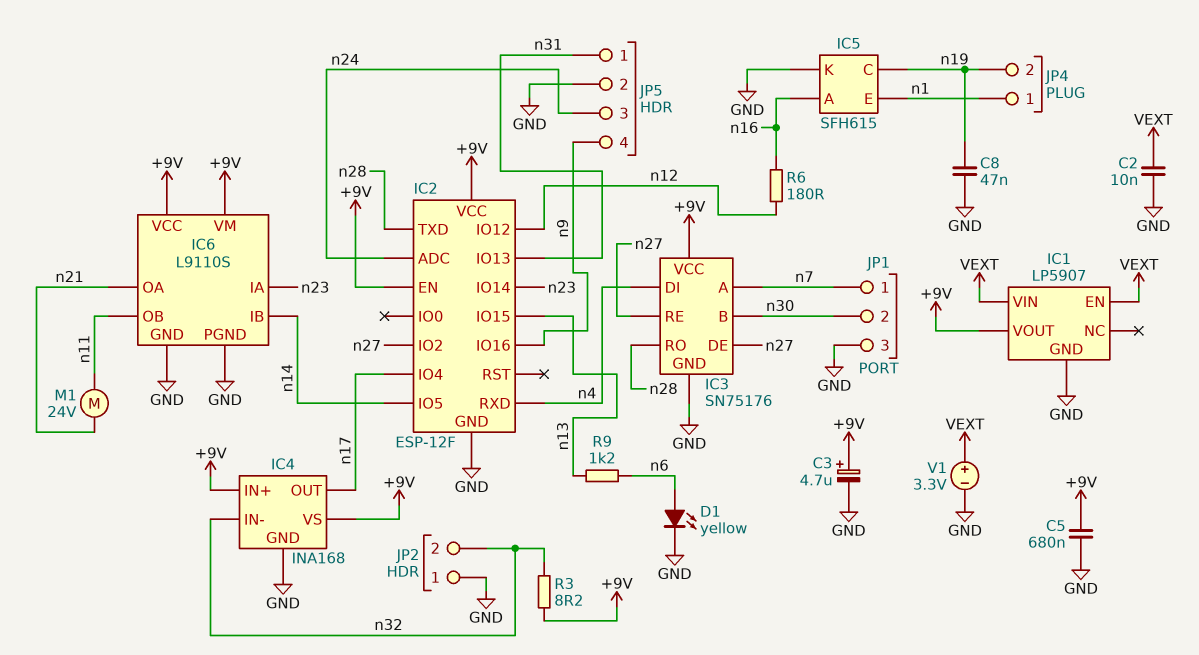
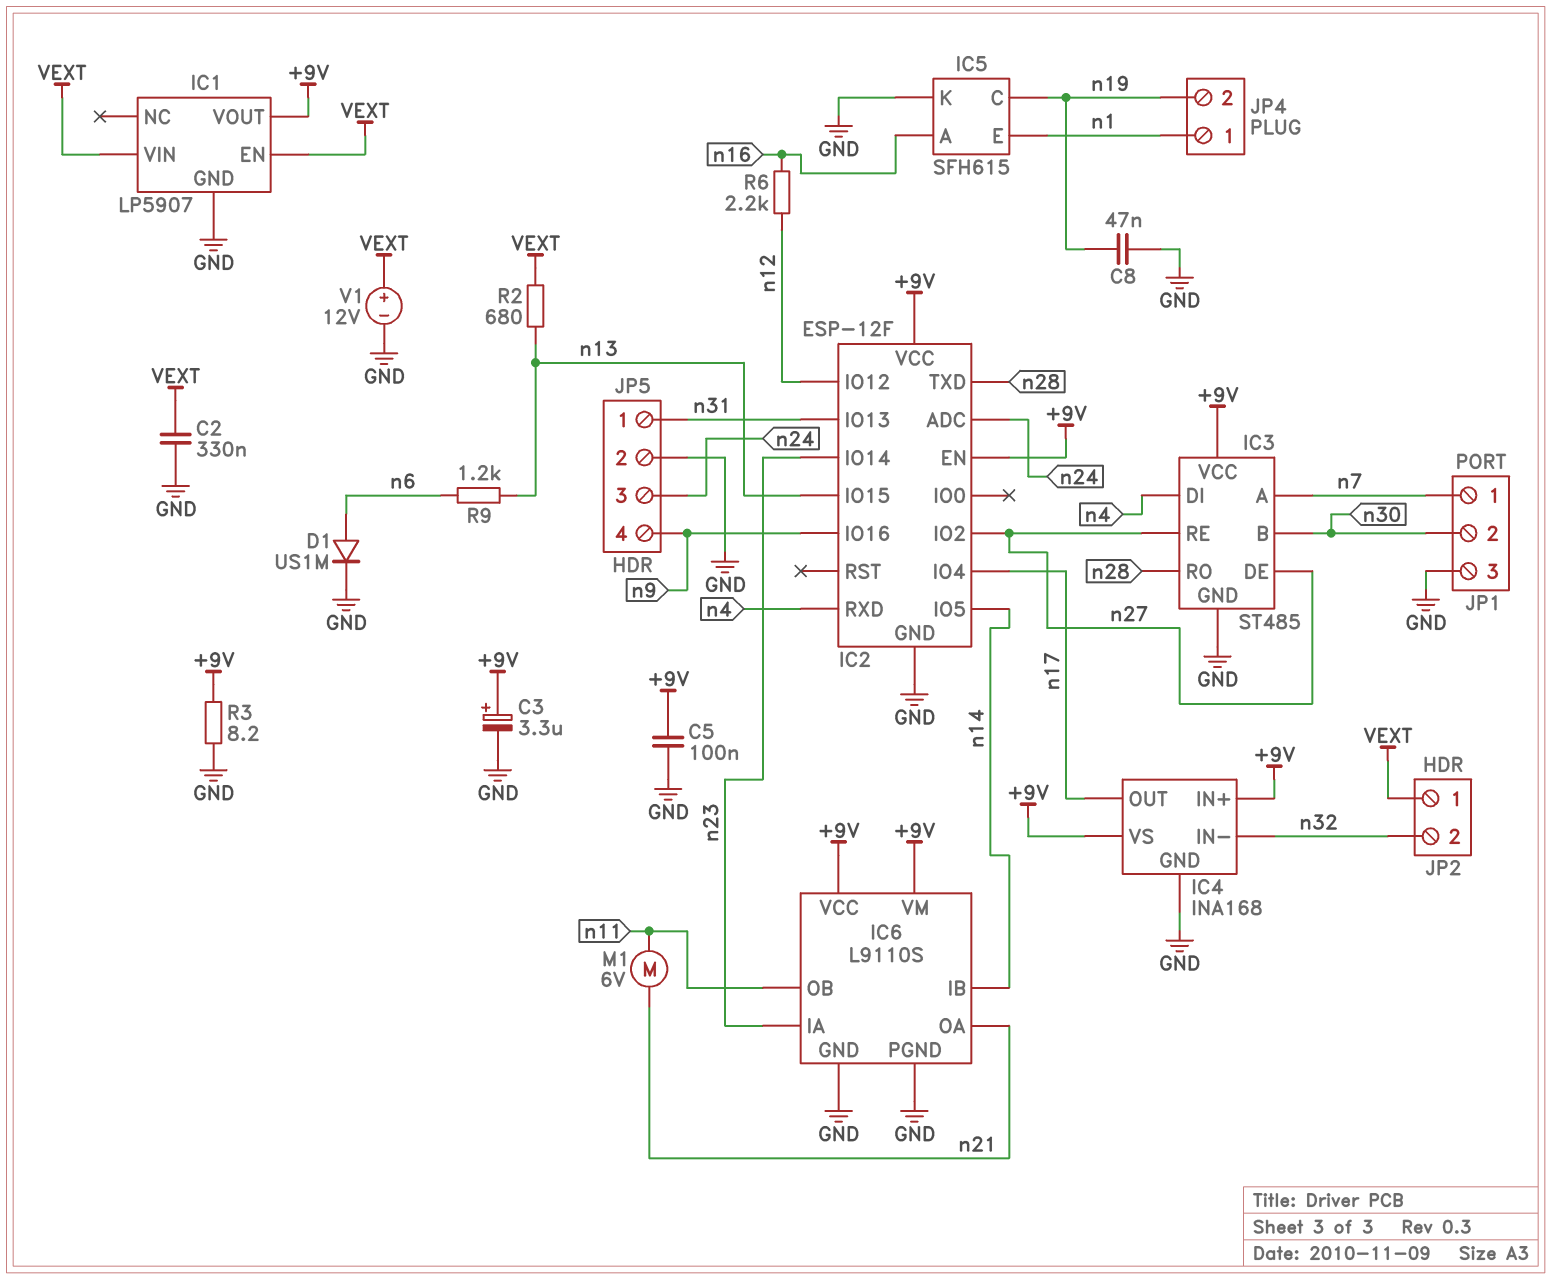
C2: 10nF (GND, VEXT) -> 330nF (GND, VEXT)
C3: 4.7uF (plus +9V, minus GND) -> 3.3uF (plus +9V, minus GND)
C5: 680nF (+9V, GND) -> 100nF (+9V, GND)
D1: LED yellow (A n6, K GND) -> diode US1M (A n6, K GND)
IC3: SN75176 -> ST485
JP2 pin 1: GND -> VEXT
M1: motor 24V (n11, n21) -> motor 6V (n11, n21)
R2: none -> 680 (VEXT, n13)
R3: 8.2 (+9V, n32) -> 8.2 (+9V, GND)
R6: 180 (n12, n16) -> 2.2k (n12, n16)
V1: 3.3V (plus VEXT, minus GND) -> 12V (plus VEXT, minus GND)

